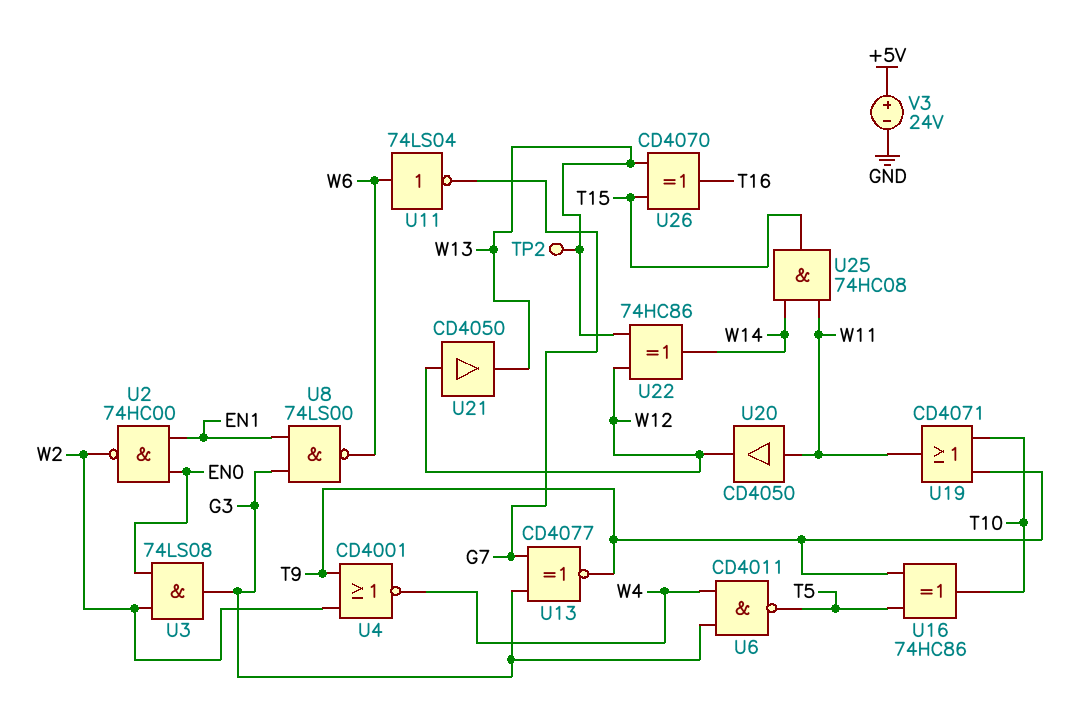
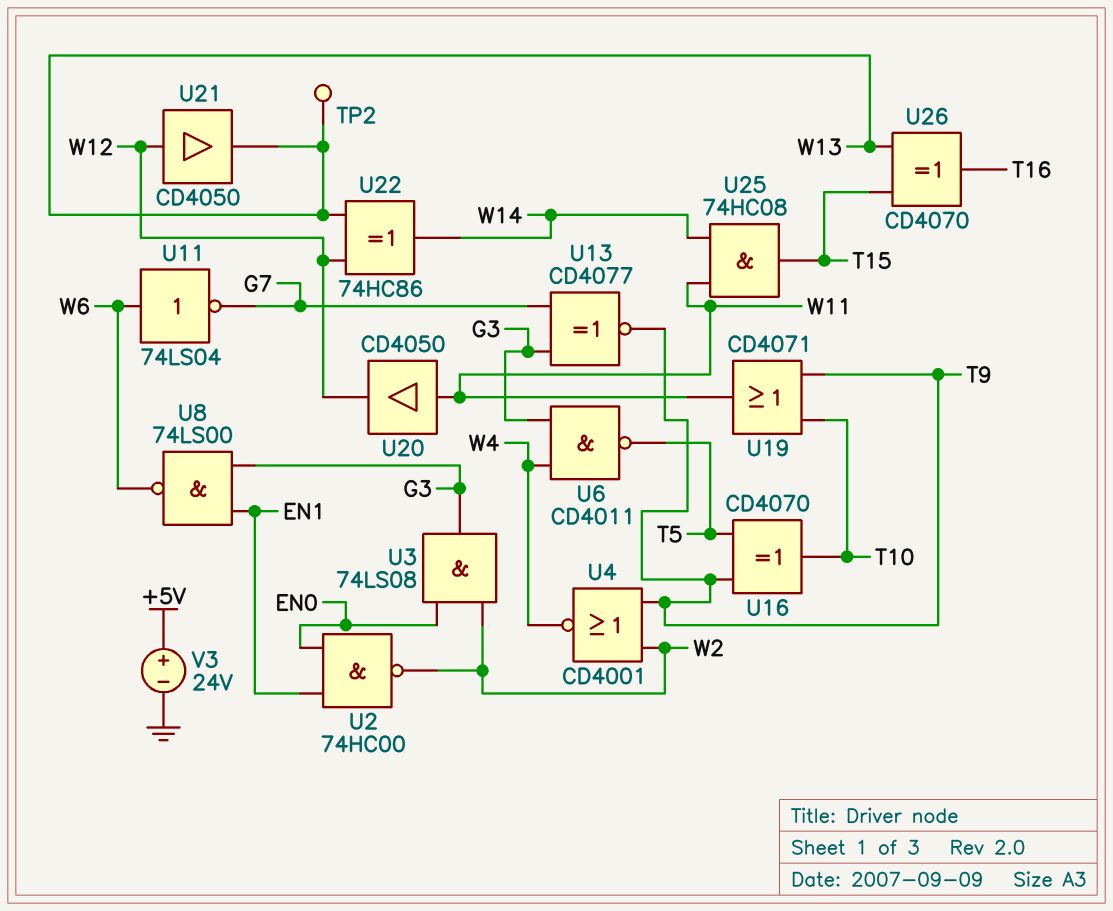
U16: XOR 74HC86 (in T5, in T9, out T10) -> XOR CD4070 (in T5, in T9, out T10)

